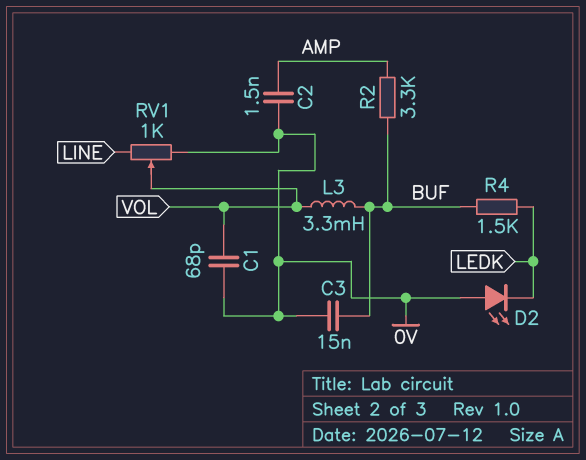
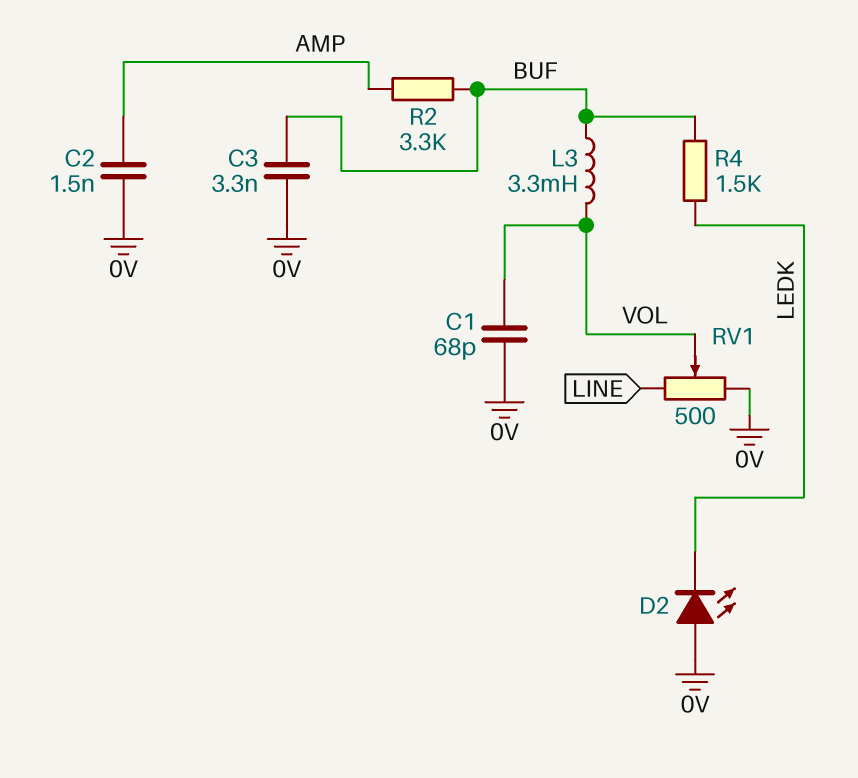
C3: 15nF (0V, BUF) -> 3.3nF (0V, BUF)
RV1: 1k (0V, LINE, wiper VOL) -> 500 (0V, LINE, wiper VOL)

